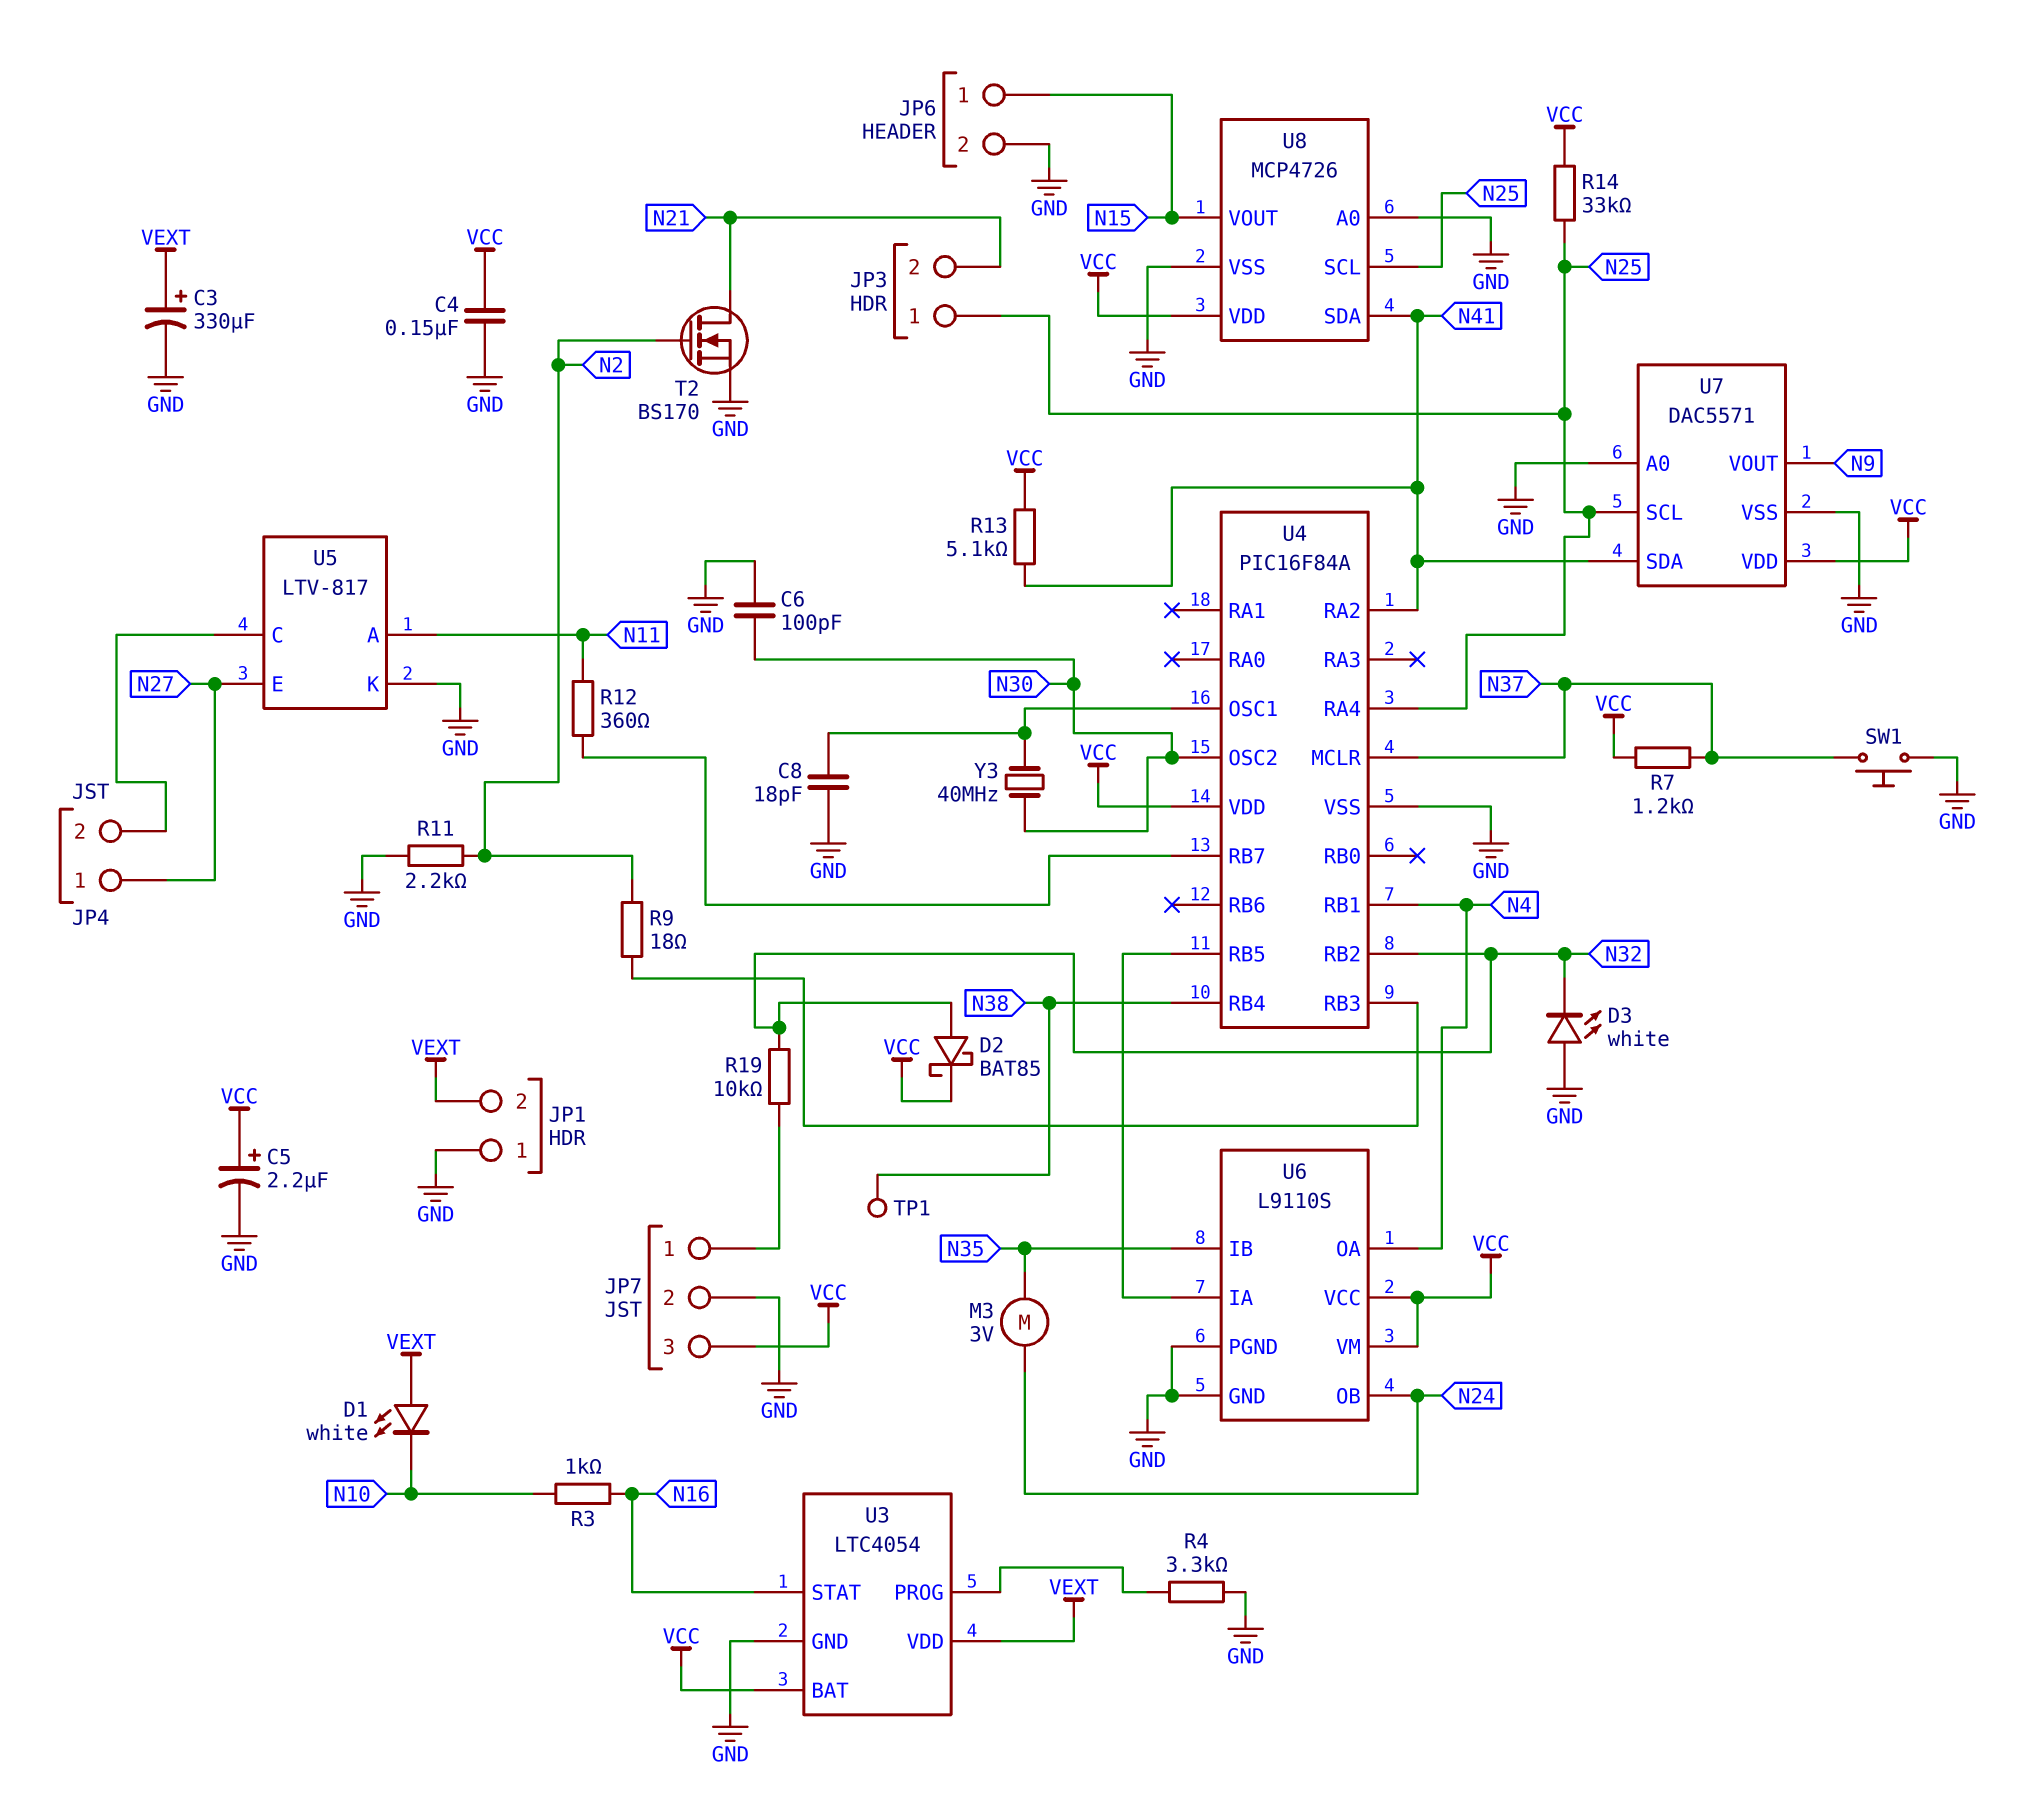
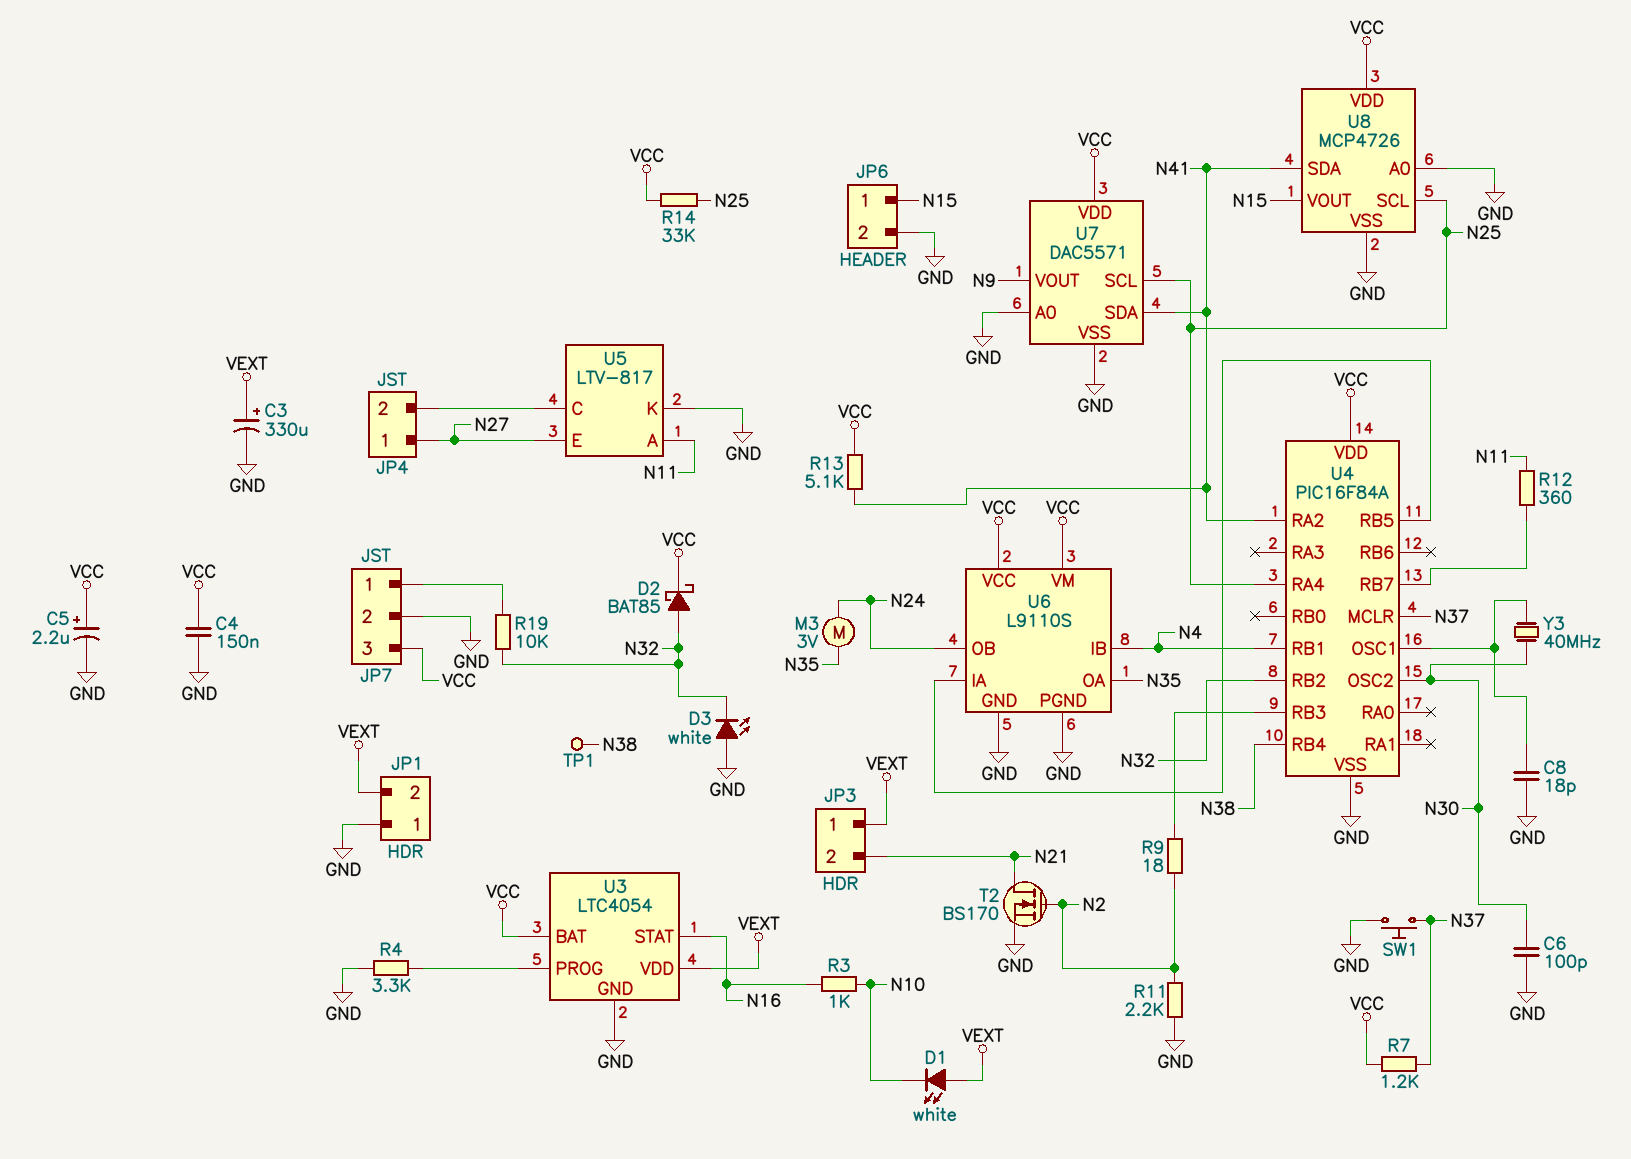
JP3 pin 1: N25 -> VEXT
U6 pin IB: N35 -> N4
U6 pin OA: N4 -> N35

